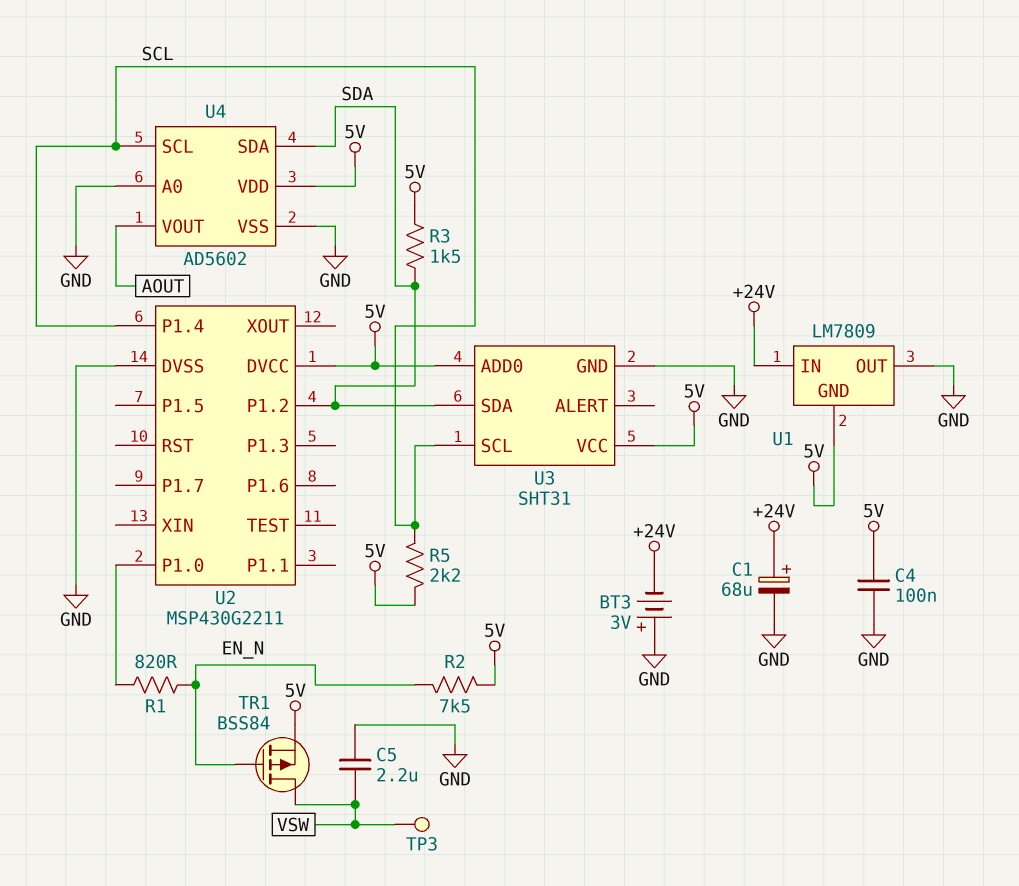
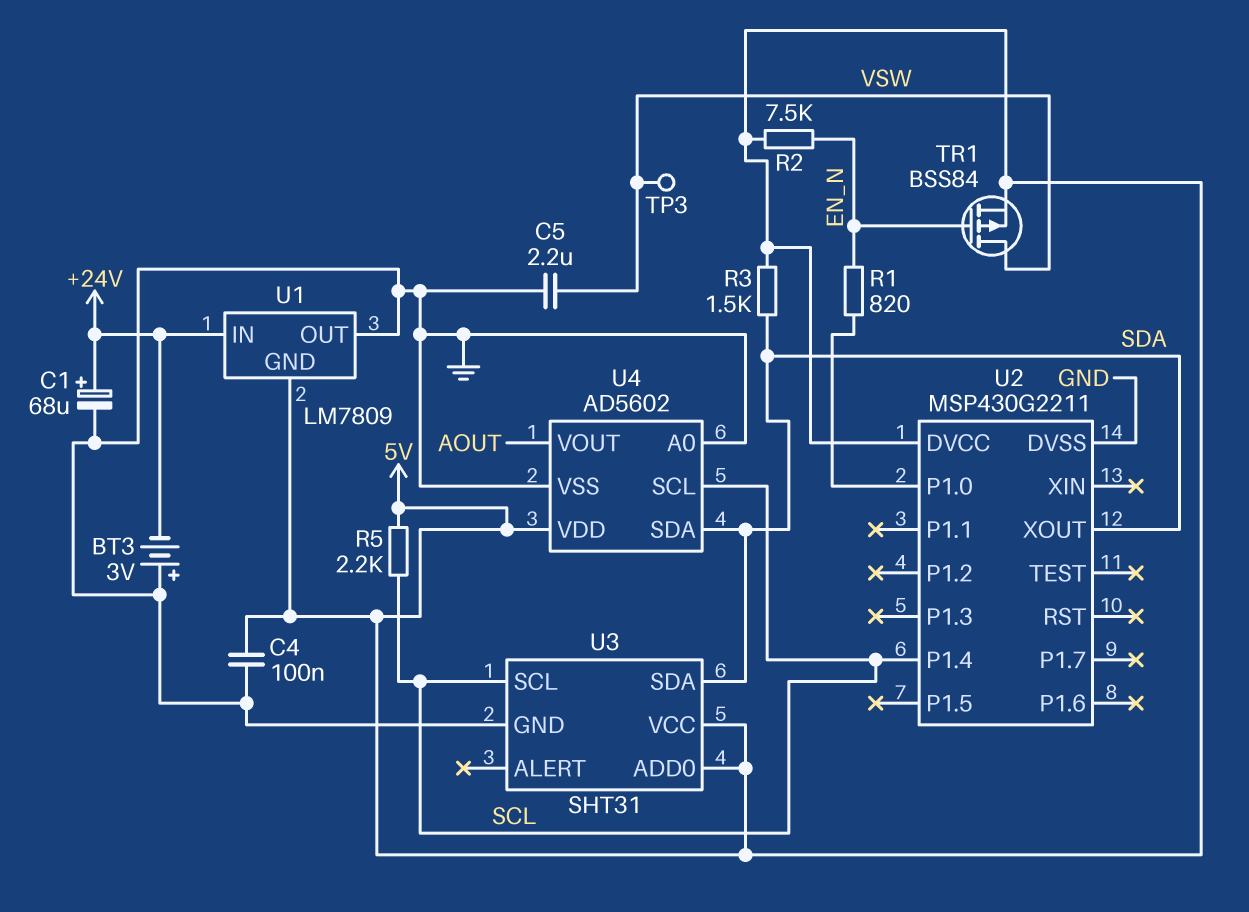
U2 pin P1.2: SDA -> none
U2 pin XOUT: none -> SDA

